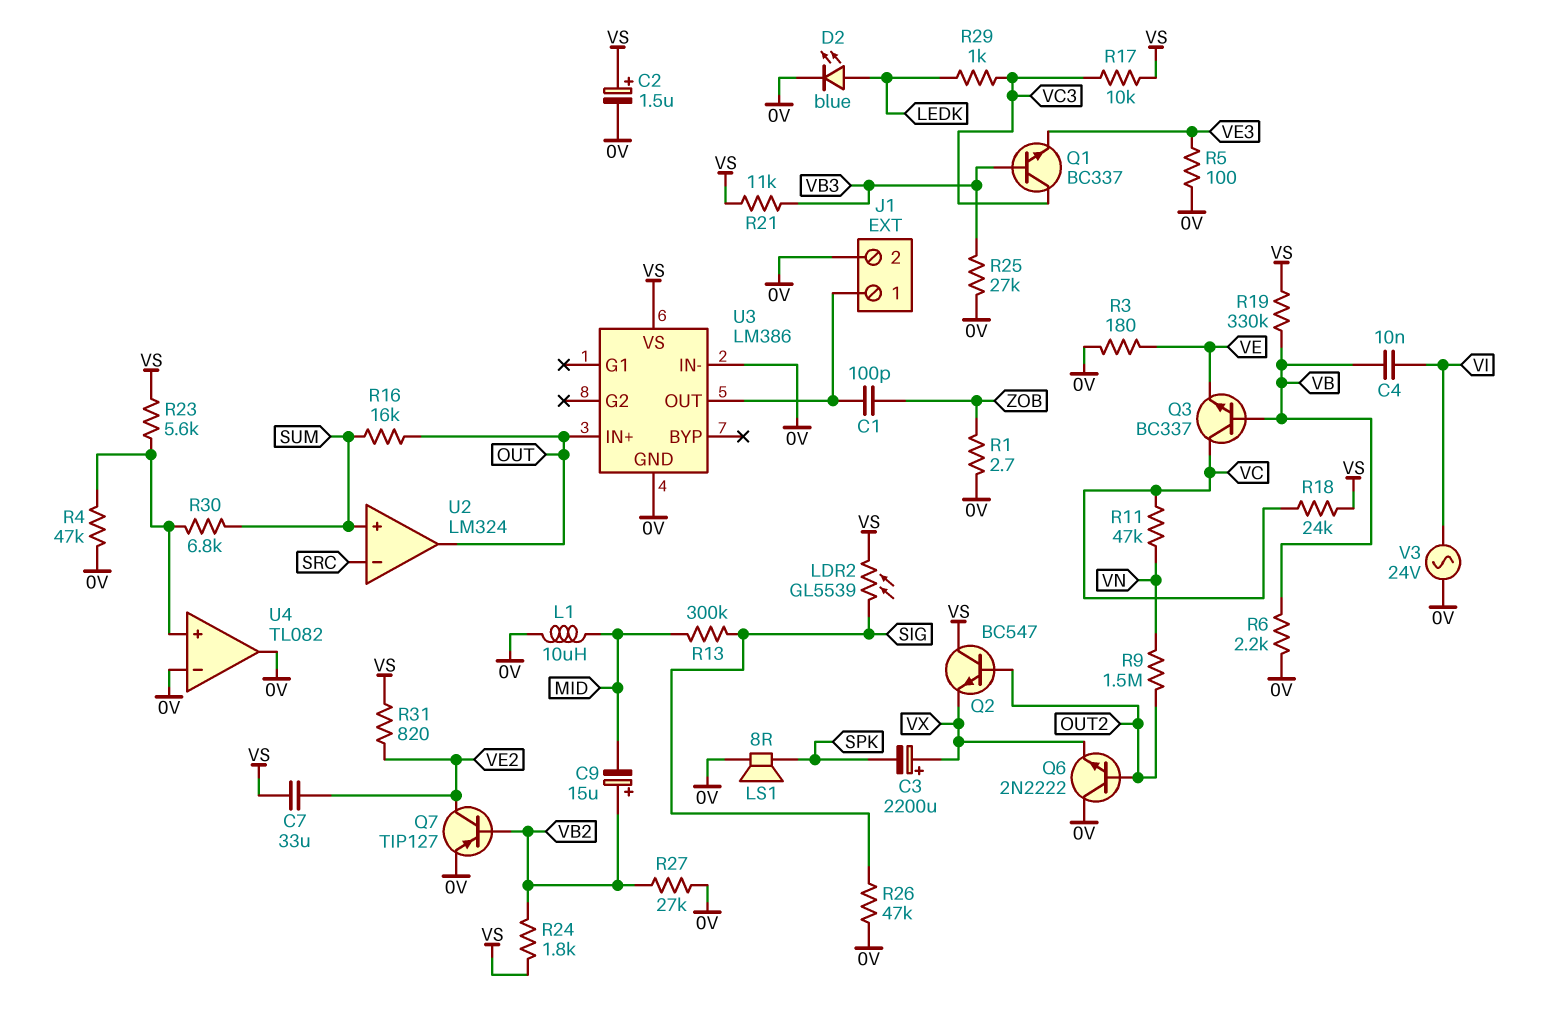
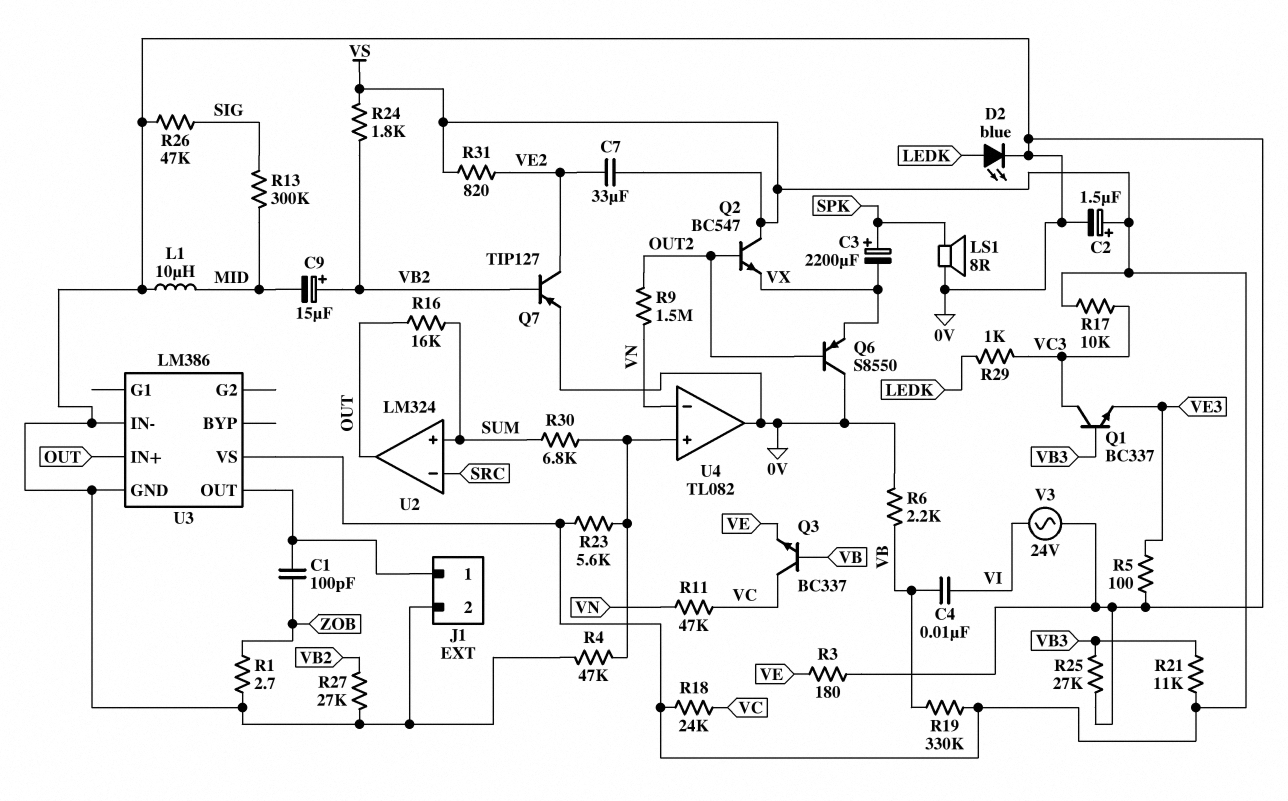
C3: 2200uF (plus VX, minus SPK) -> 2200uF (plus SPK, minus VX)
LDR2: GL5539 (SIG, VS) -> none
Q6: NPN 2N2222 (B OUT2, C 0V, E VX) -> PNP S8550 (B OUT2, C 0V, E VX)
U4 pin in-: 0V -> VN

